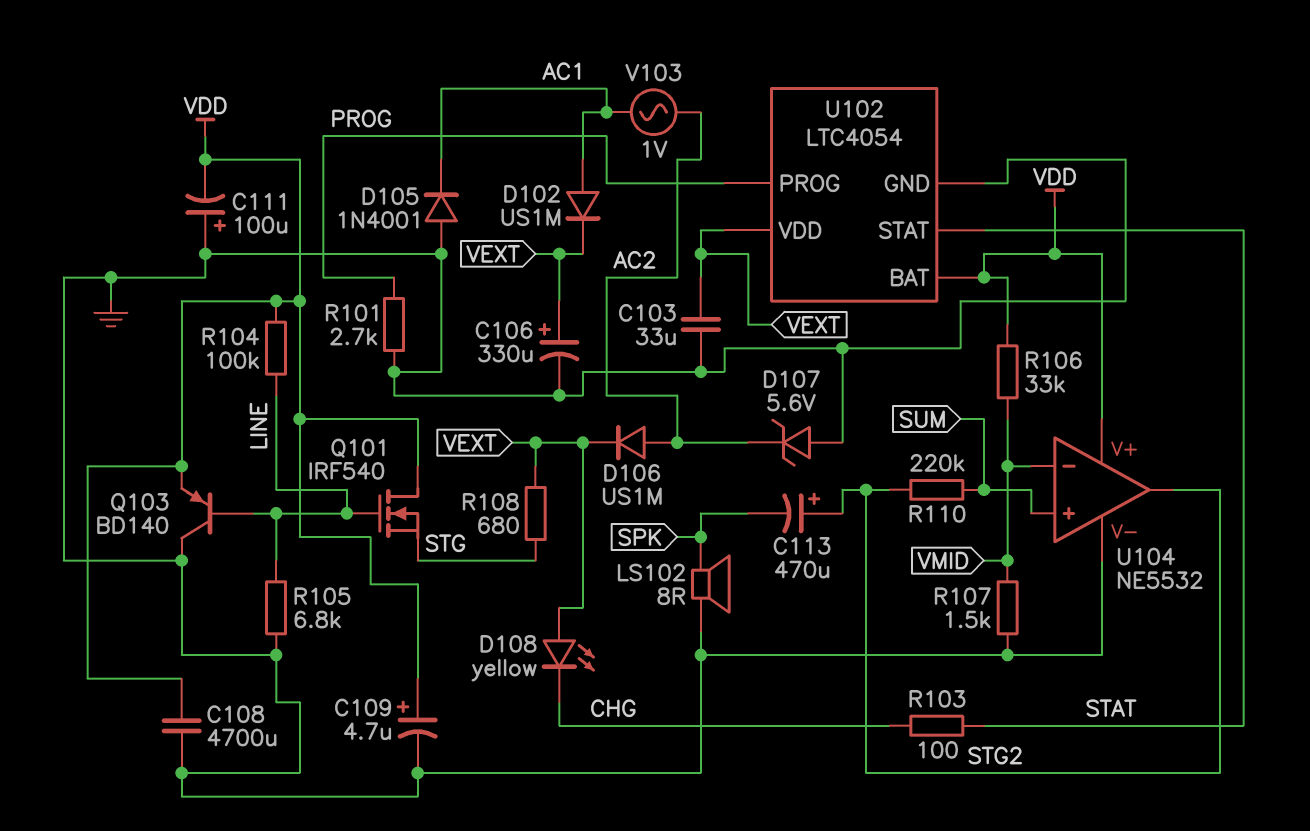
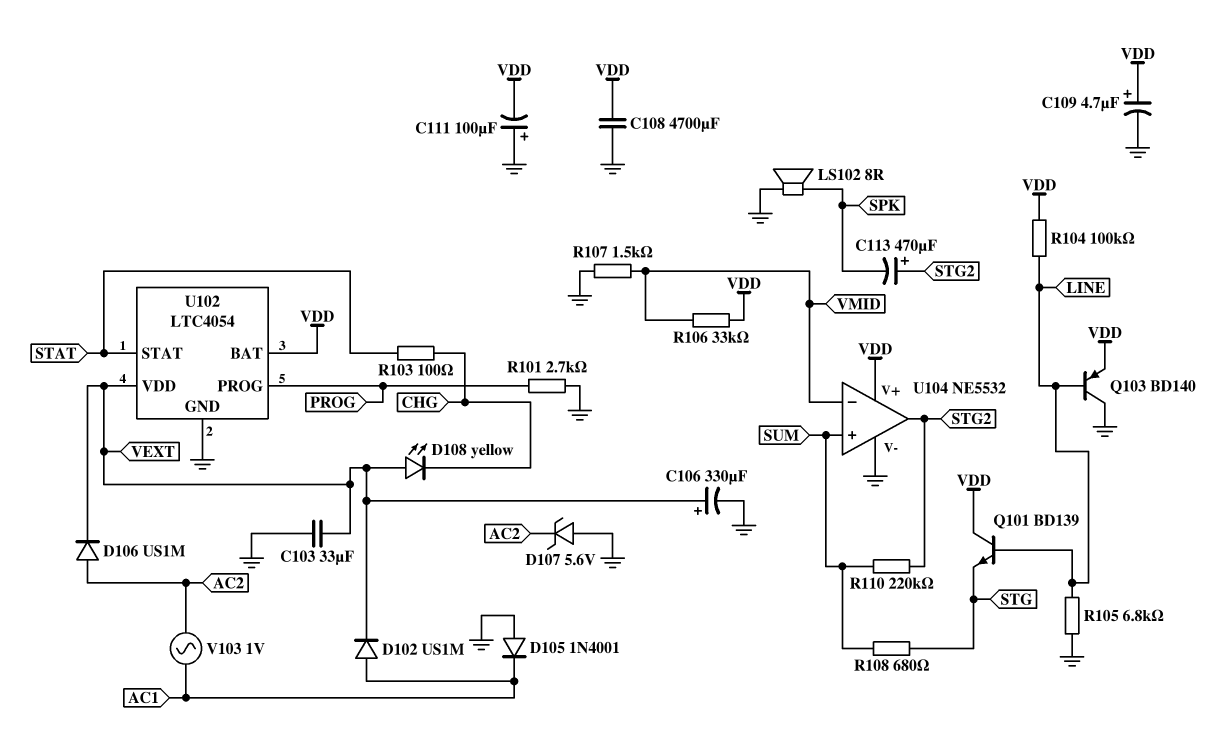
Q101: NMOS IRF540 (G LINE, D VDD, S STG) -> NPN BD139 (B LINE, C VDD, E STG)
R108: 680 (STG, VEXT) -> 680 (STG, SUM)

